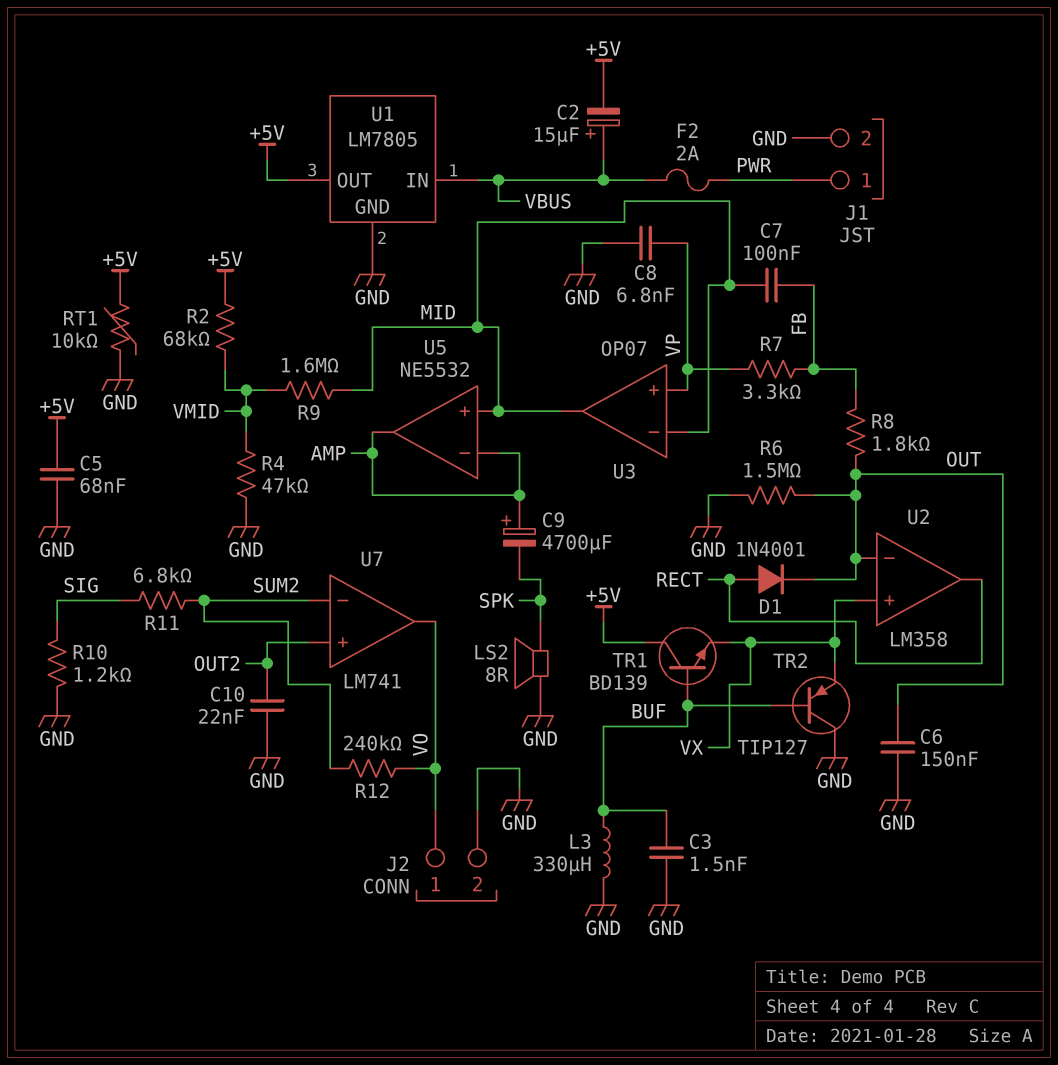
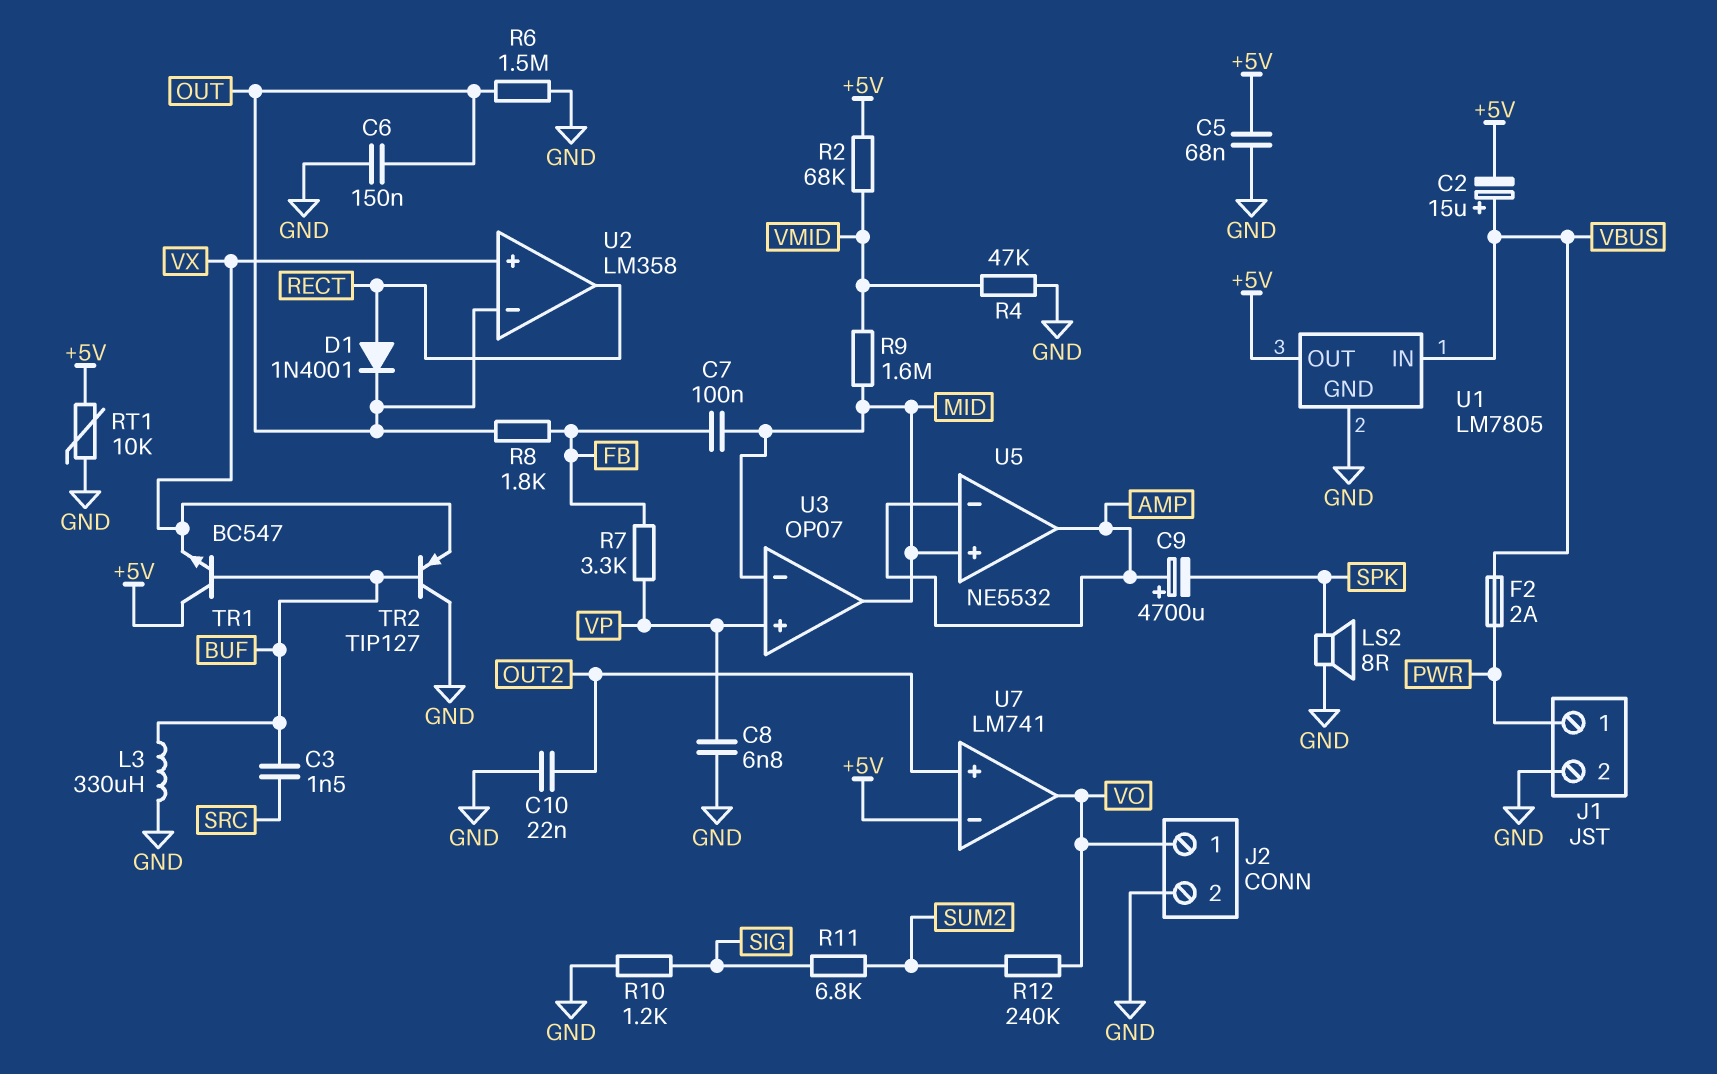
C3: 1.5nF (BUF, GND) -> 1.5nF (BUF, SRC)
TR1: NPN BD139 (B BUF, C +5V, E VX) -> NPN BC547 (B BUF, C +5V, E VX)
U7 pin in-: SUM2 -> +5V

